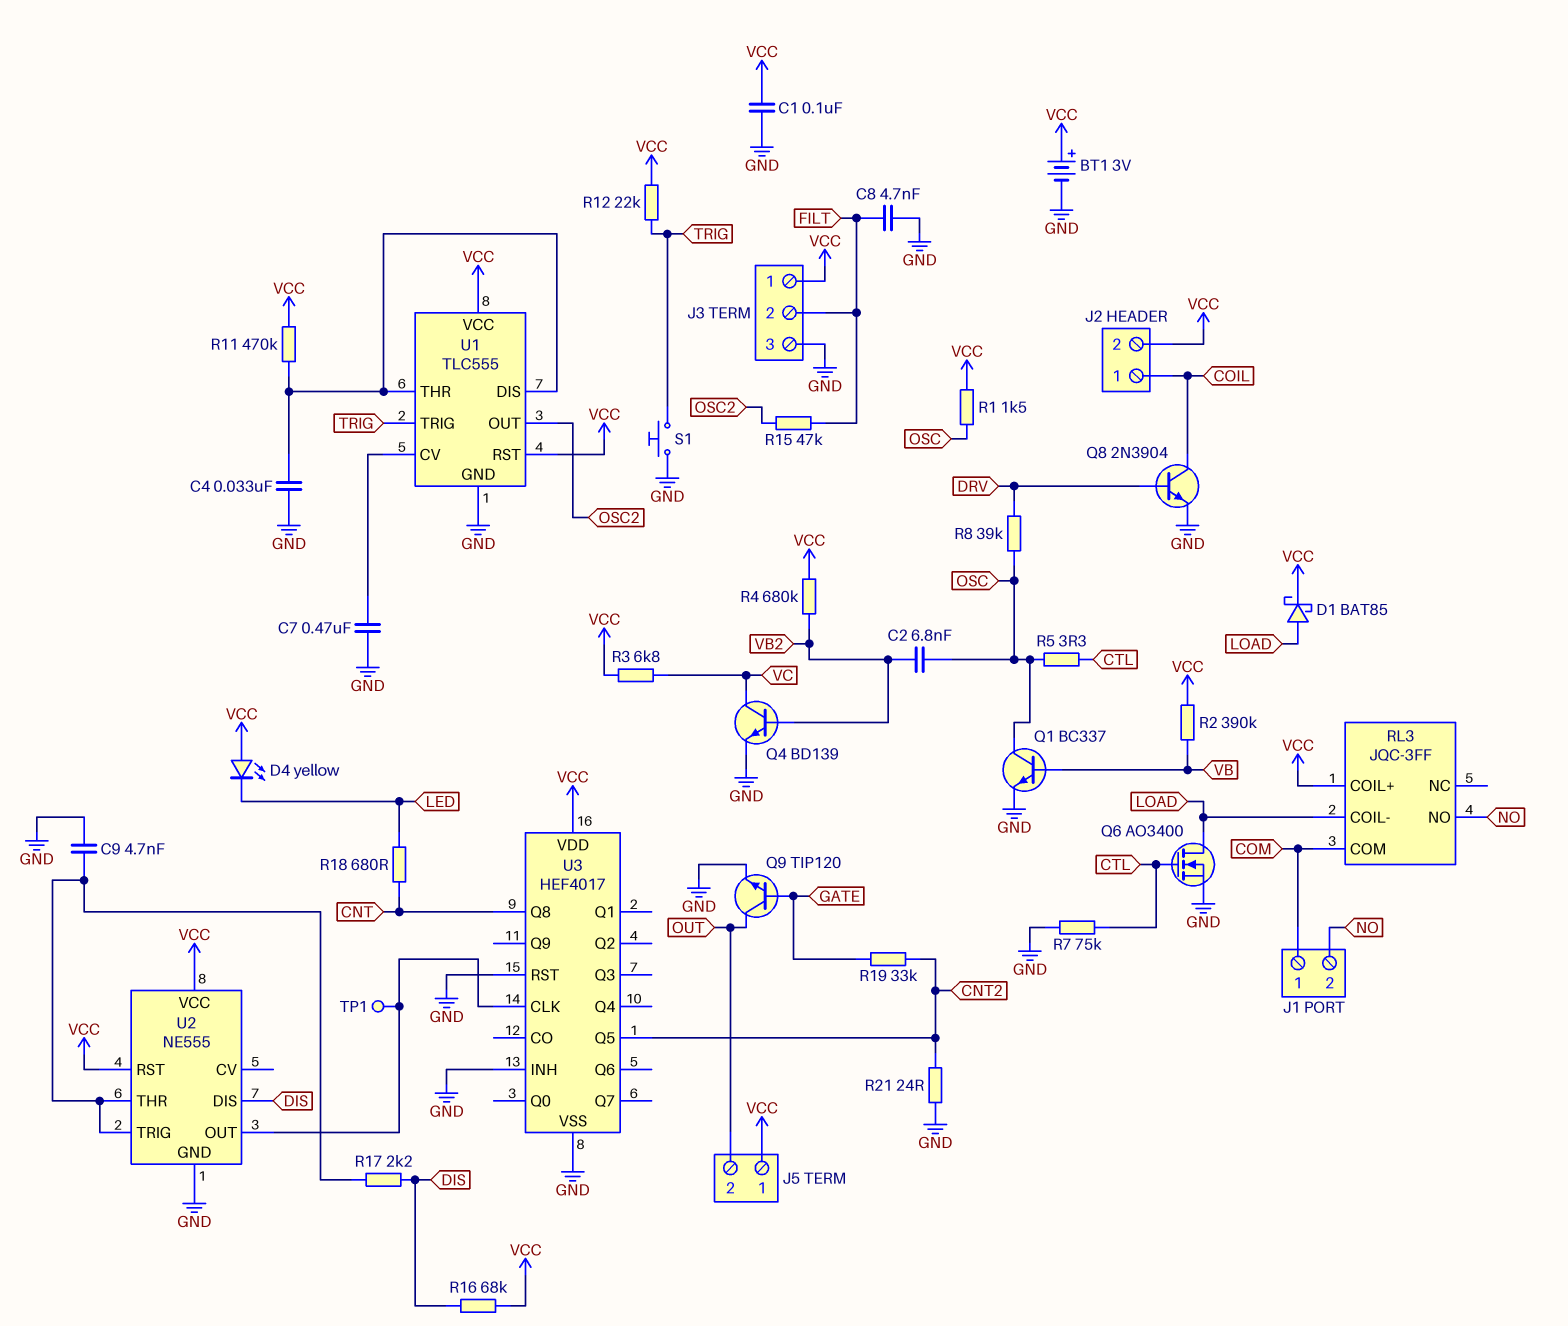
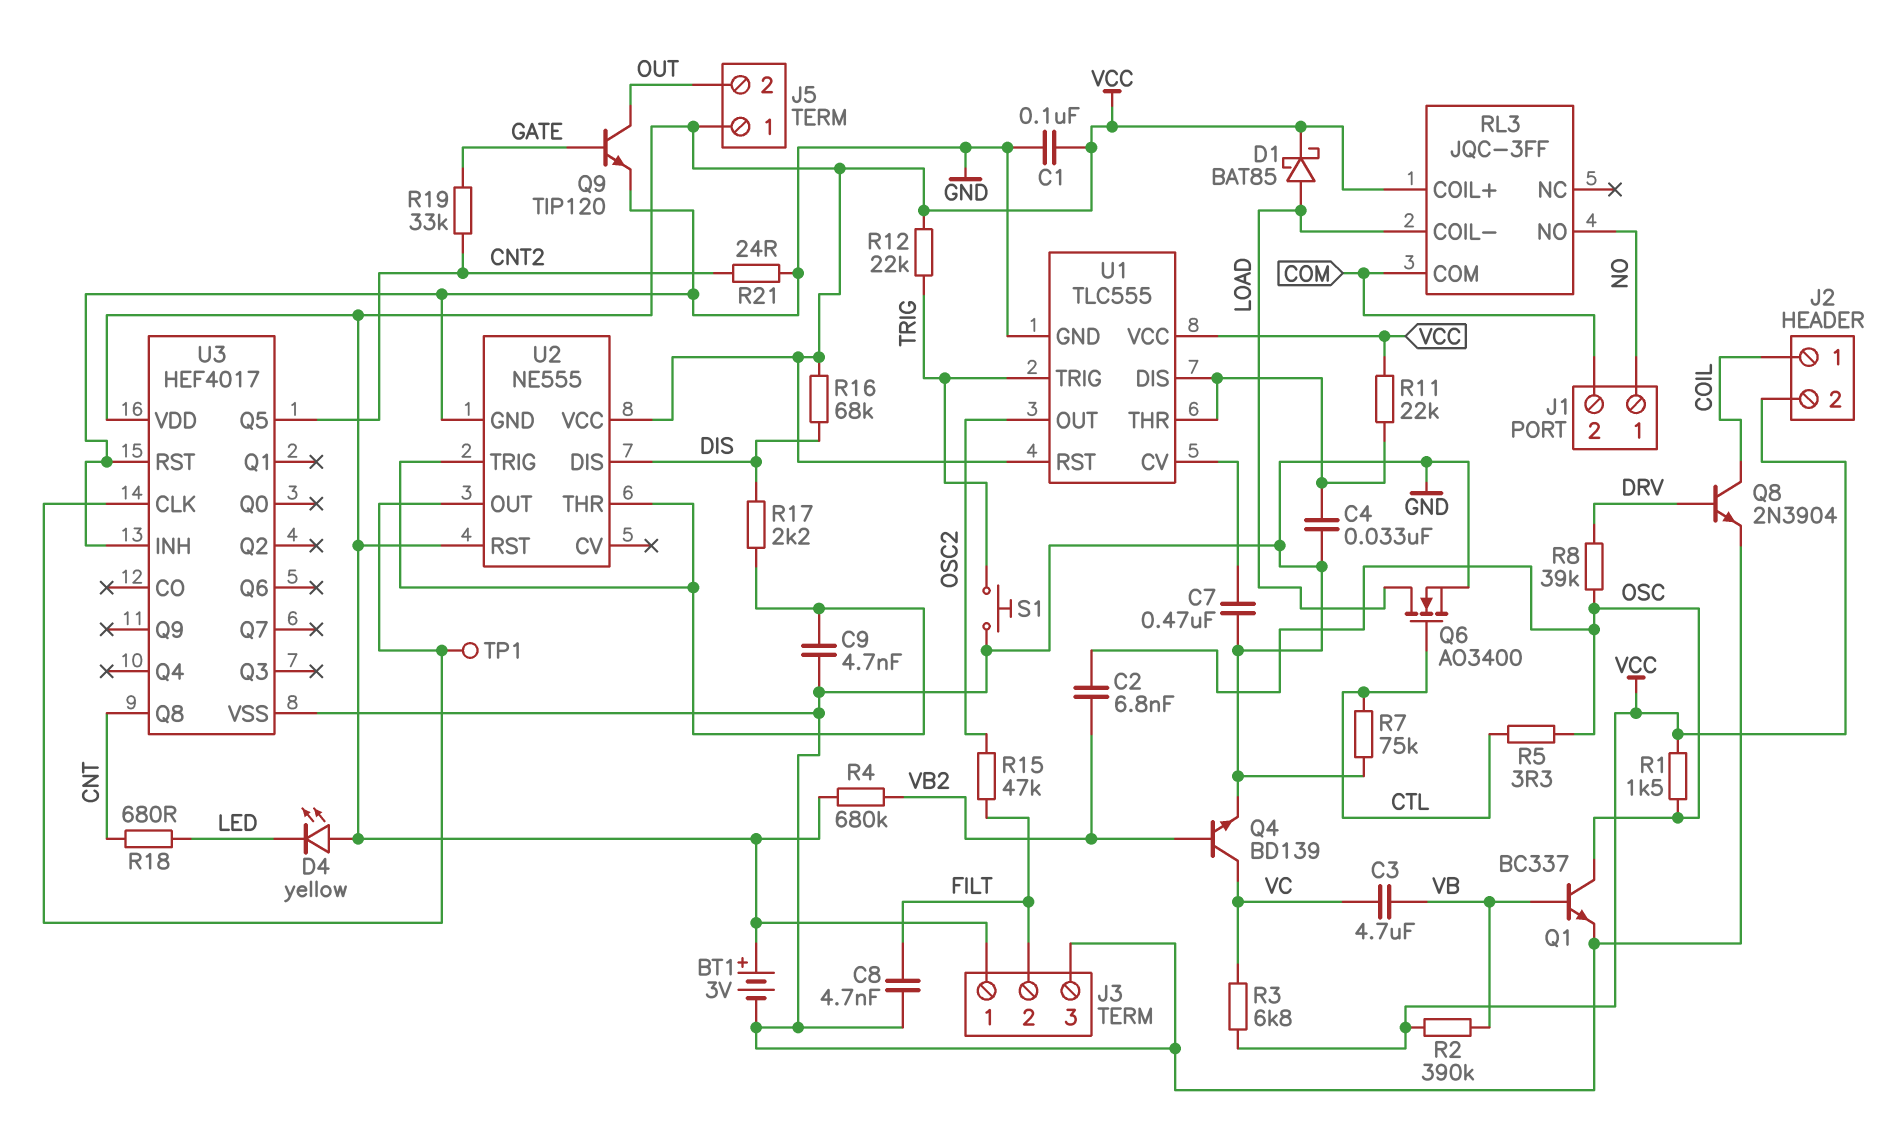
C3: none -> 4.7uF (VB, VC)
J1 pin 1: COM -> NO
J1 pin 2: NO -> COM
R11: 470k (U1/DIS, VCC) -> 22k (U1/DIS, VCC)

